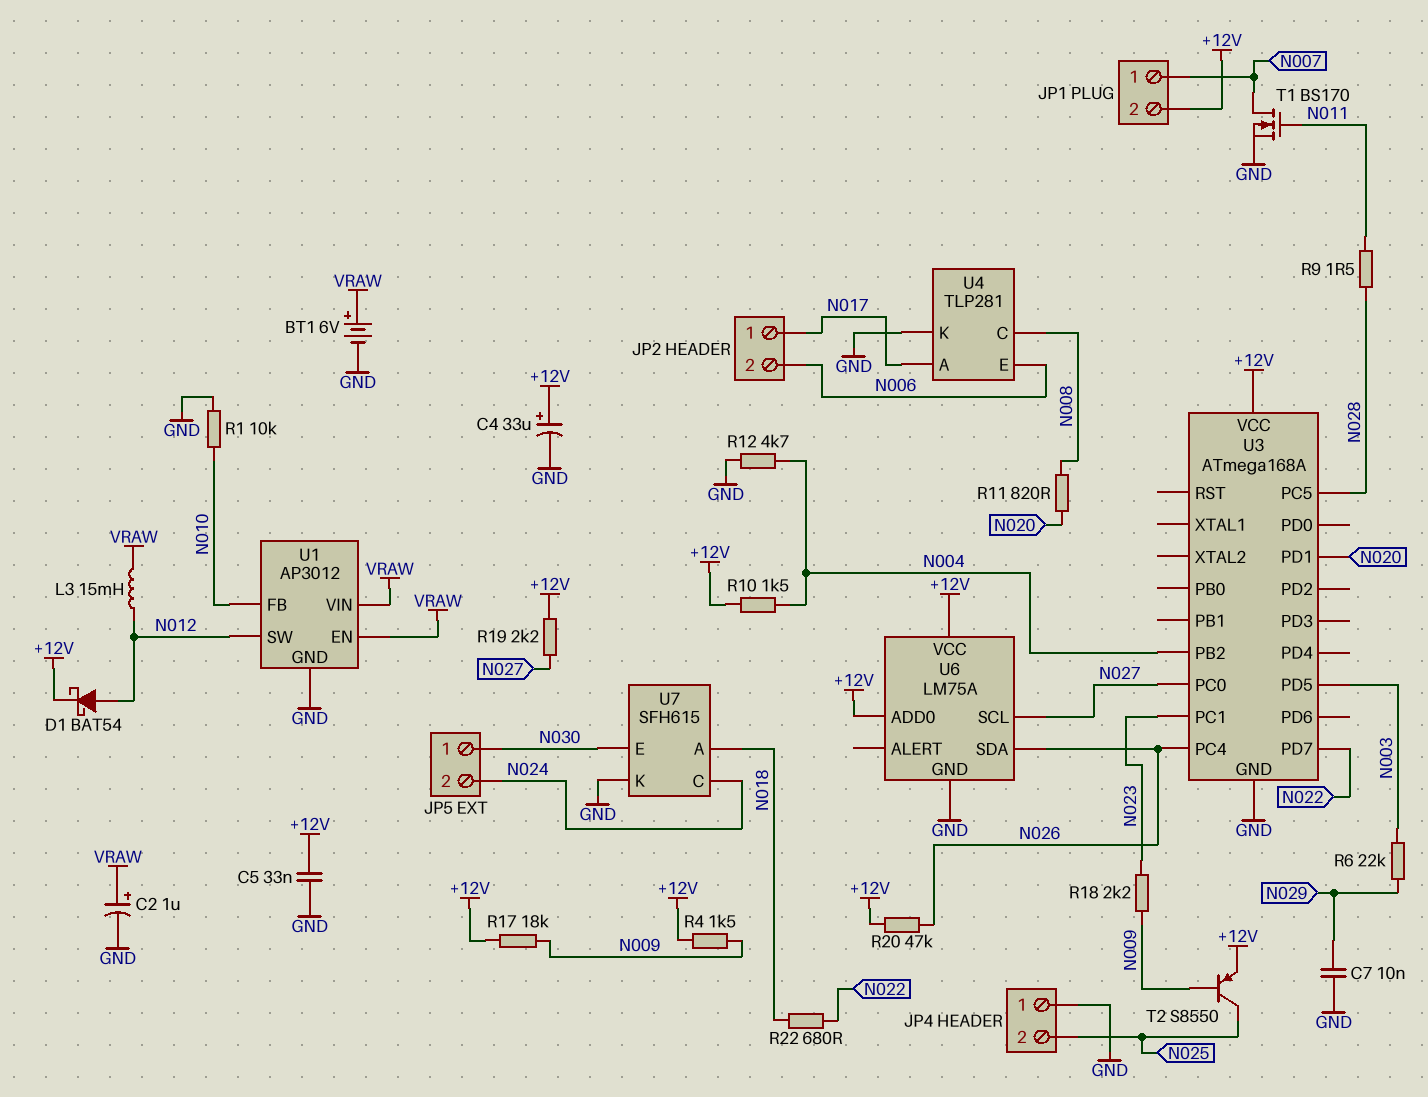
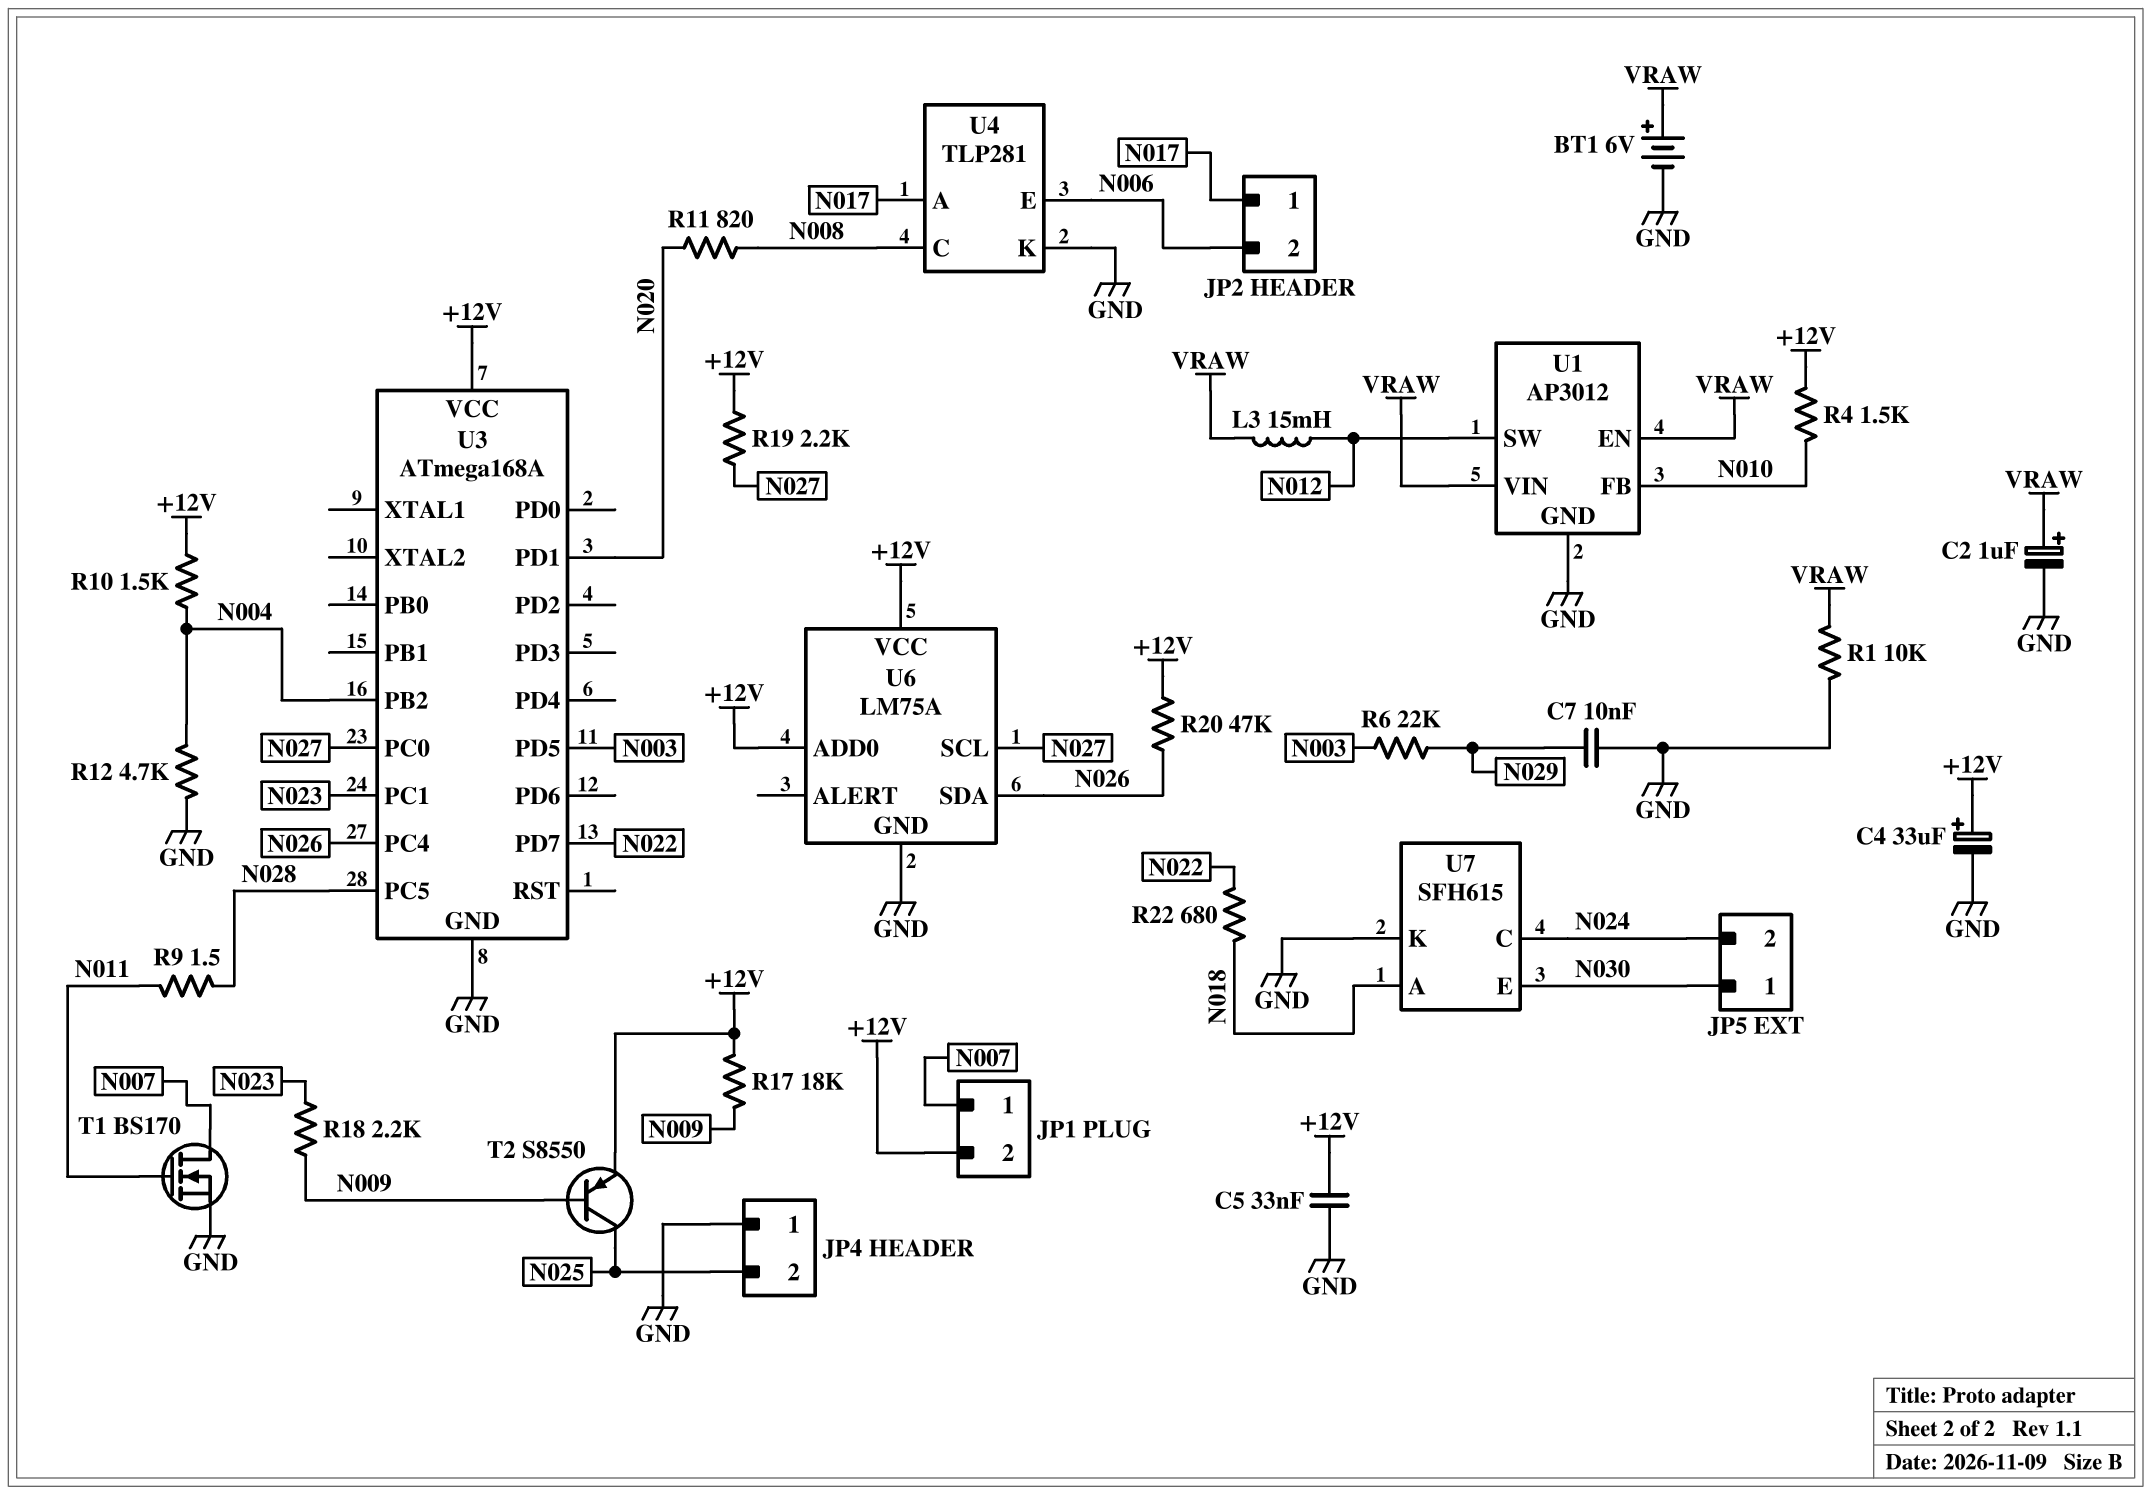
D1: schottky BAT54 (A N012, K +12V) -> none
R1: 10k (GND, N010) -> 10k (GND, VRAW)
R4: 1.5k (+12V, N009) -> 1.5k (+12V, N010)

